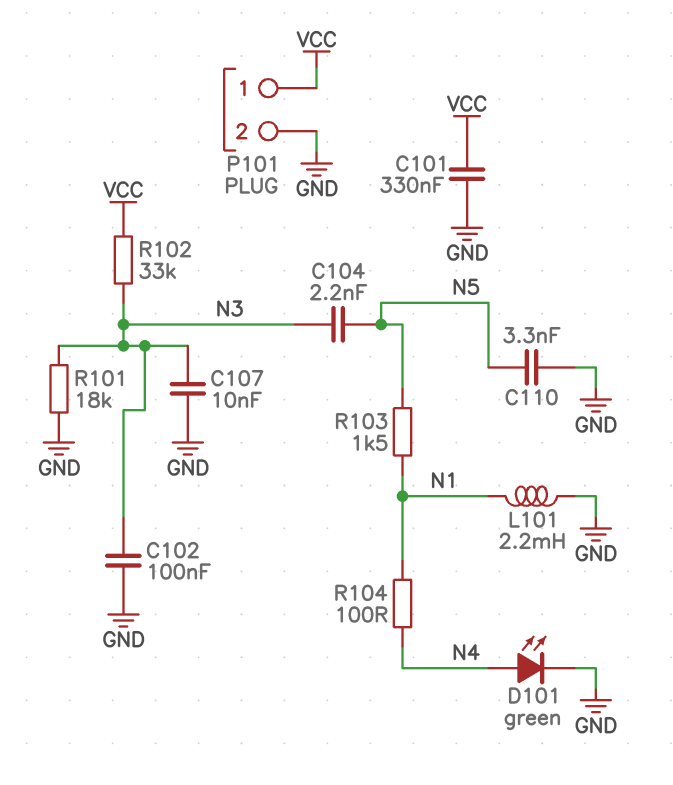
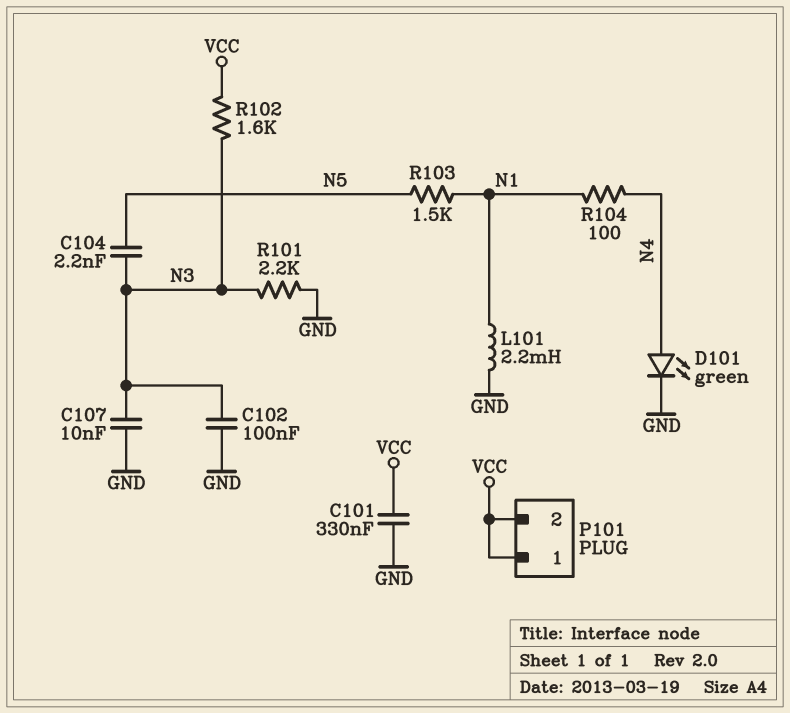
C110: 3.3nF (GND, N5) -> none
P101 pin 2: GND -> VCC
R101: 18k (GND, N3) -> 2.2k (GND, N3)
R102: 33k (N3, VCC) -> 1.6k (N3, VCC)

